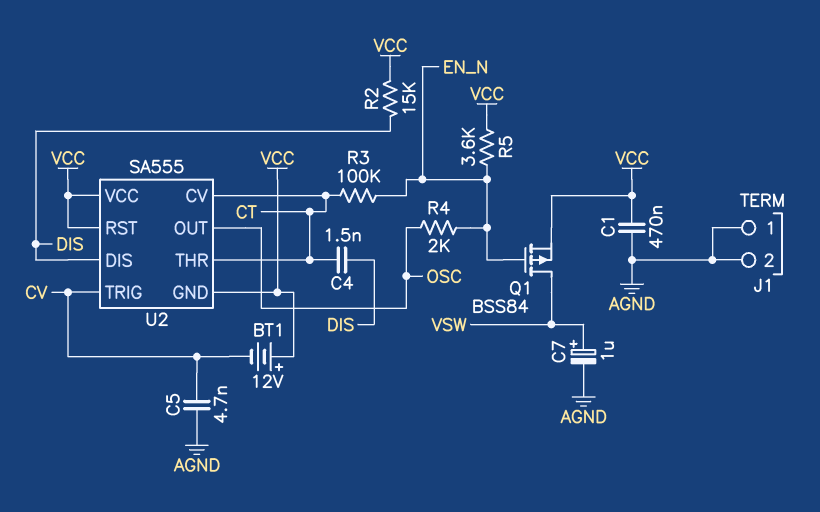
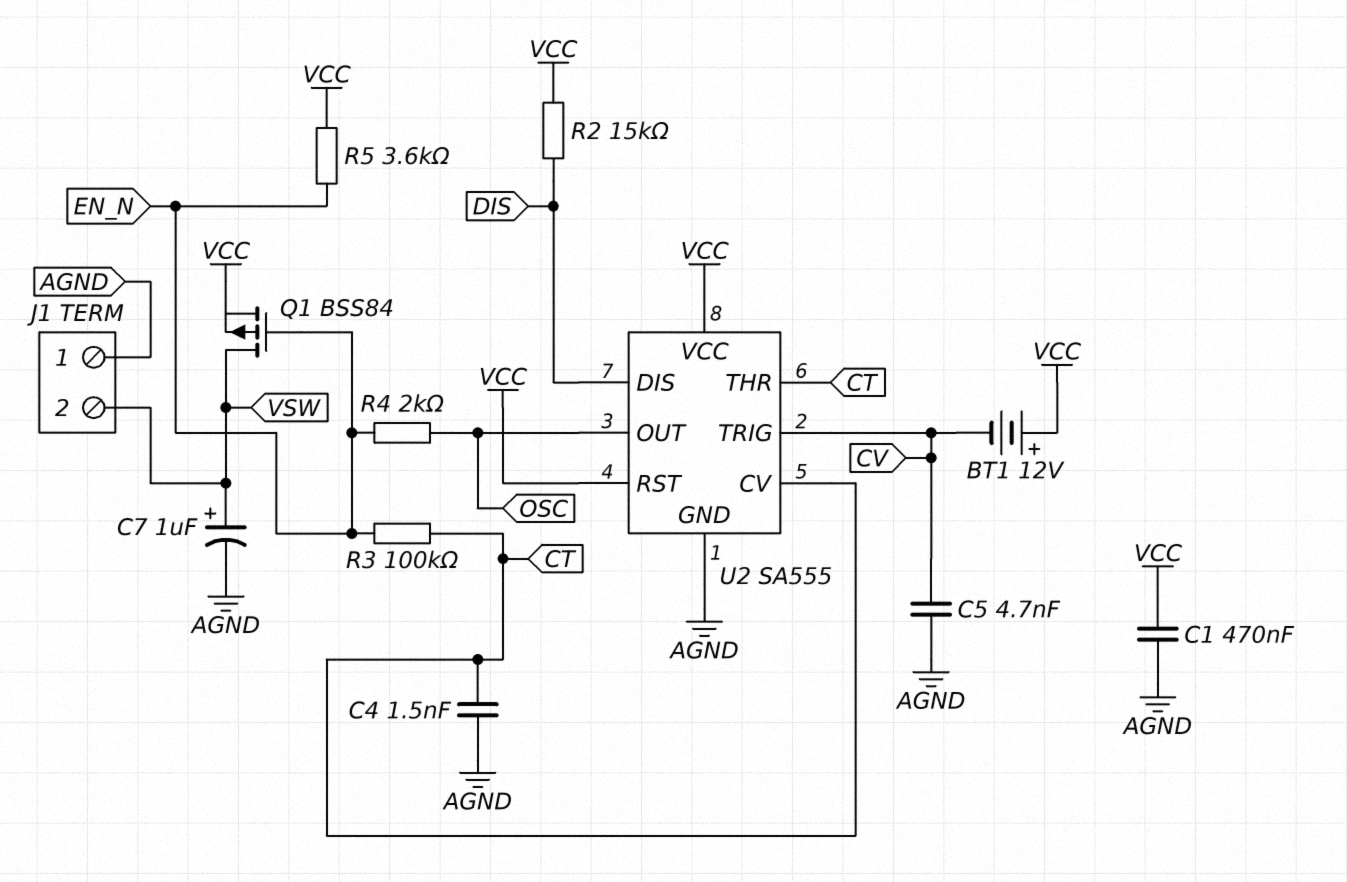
C4: 1.5nF (CT, DIS) -> 1.5nF (AGND, CT)
J1 pin 2: AGND -> VSW
U2 pin GND: VCC -> AGND

